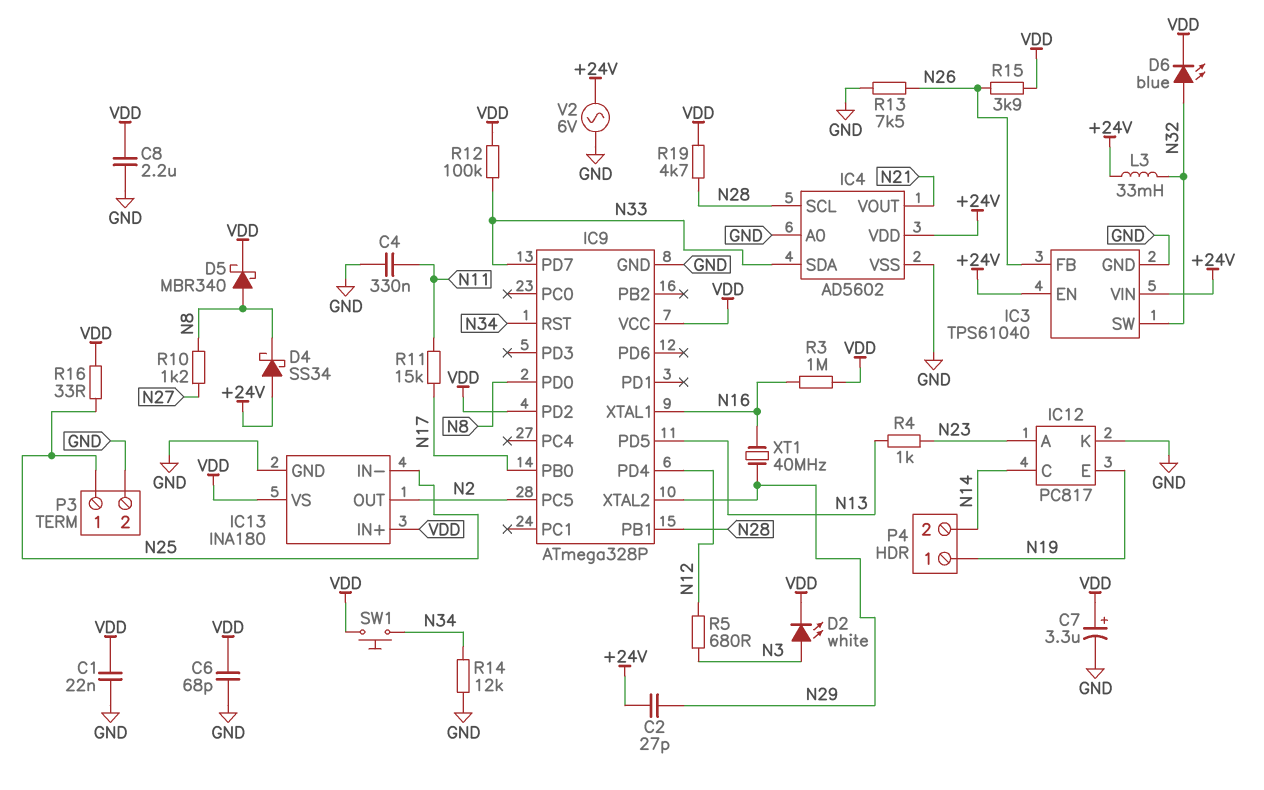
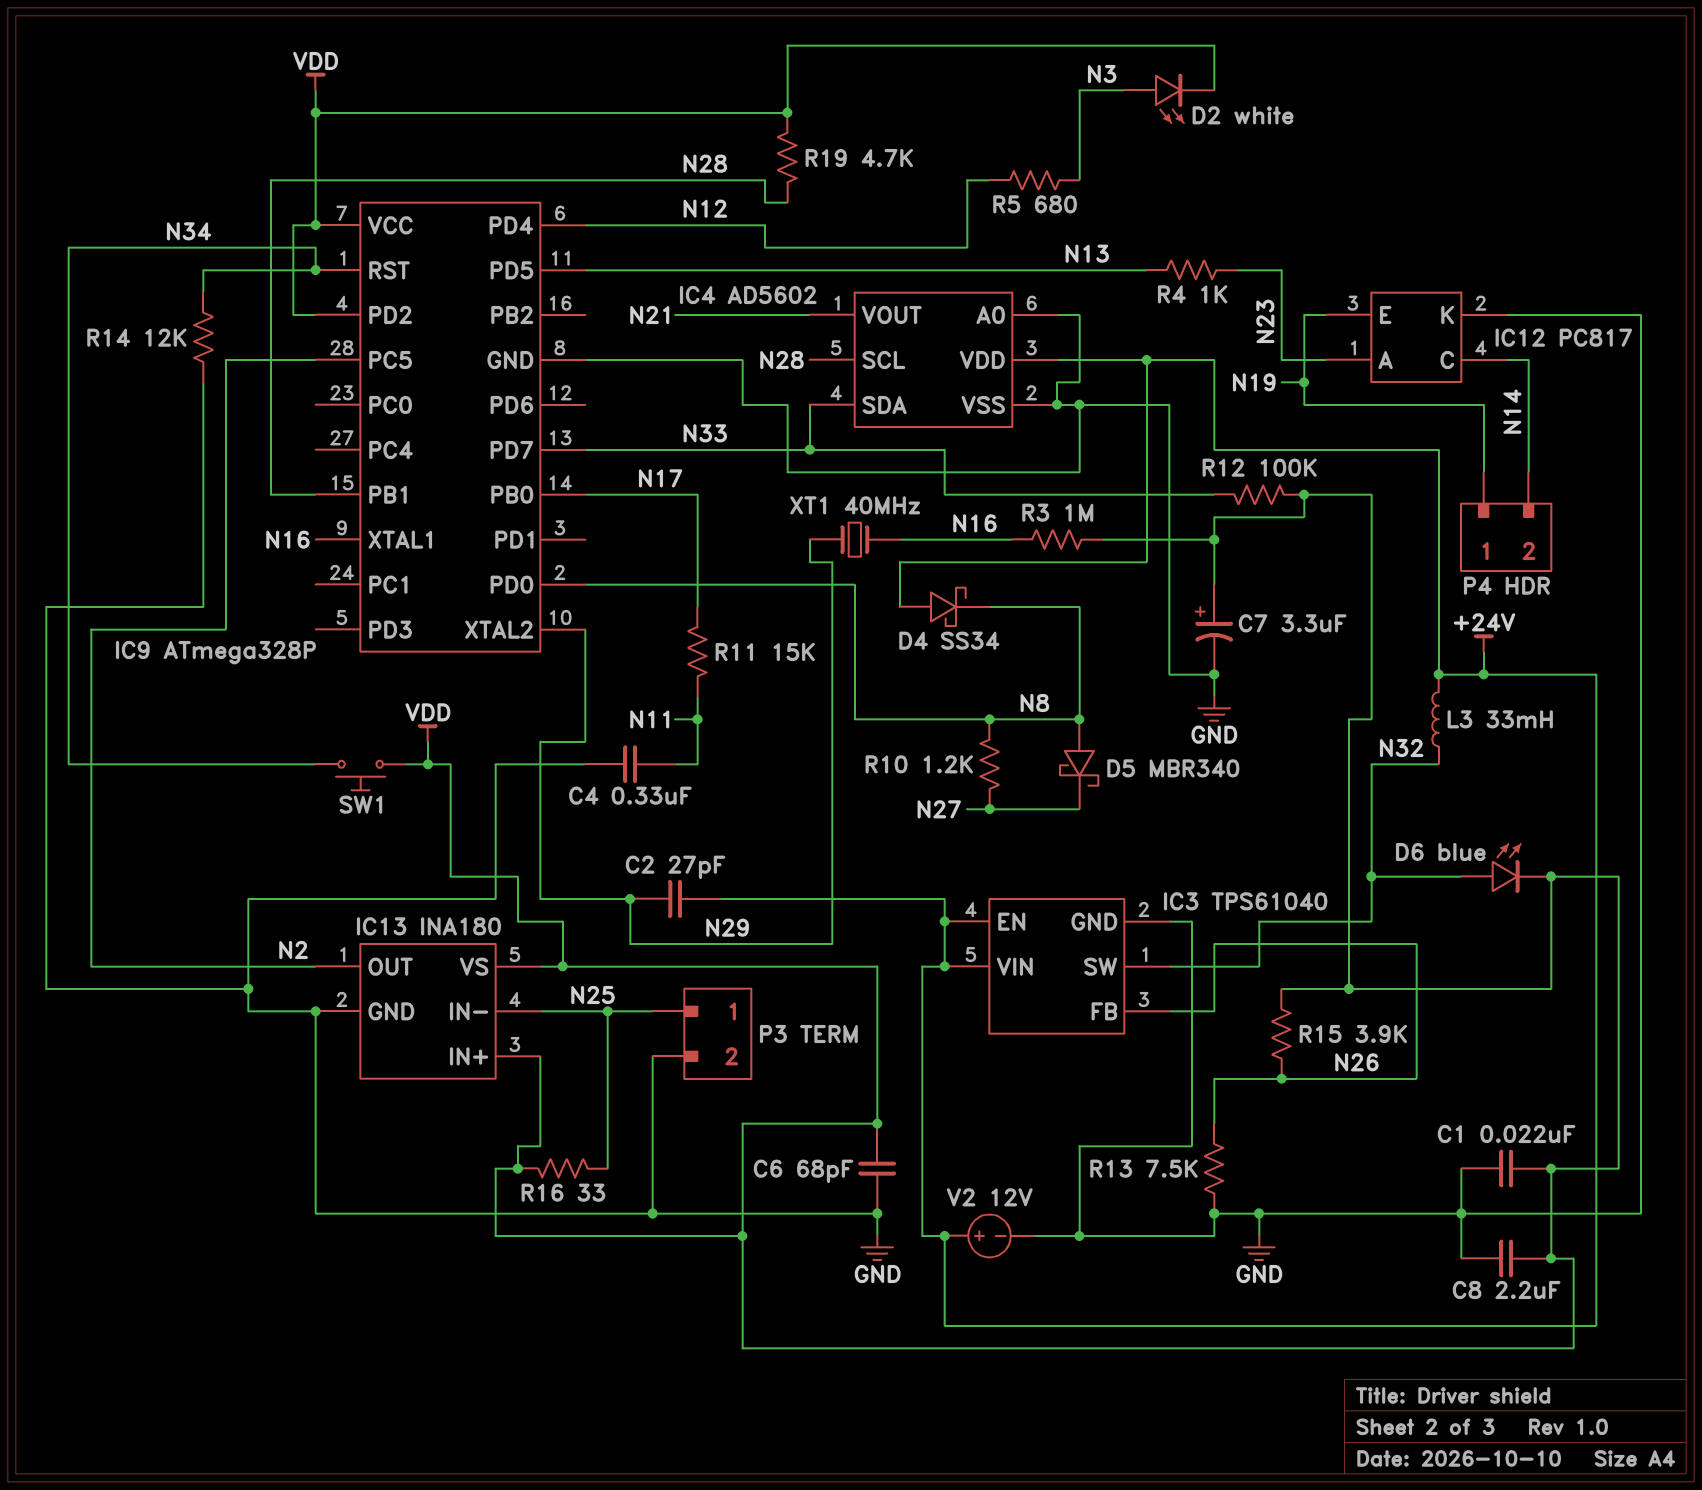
D5: schottky MBR340 (A N8, K VDD) -> schottky MBR340 (A N8, K N27)
V2: AC 6V (+24V, GND) -> 12V (plus +24V, minus GND)

